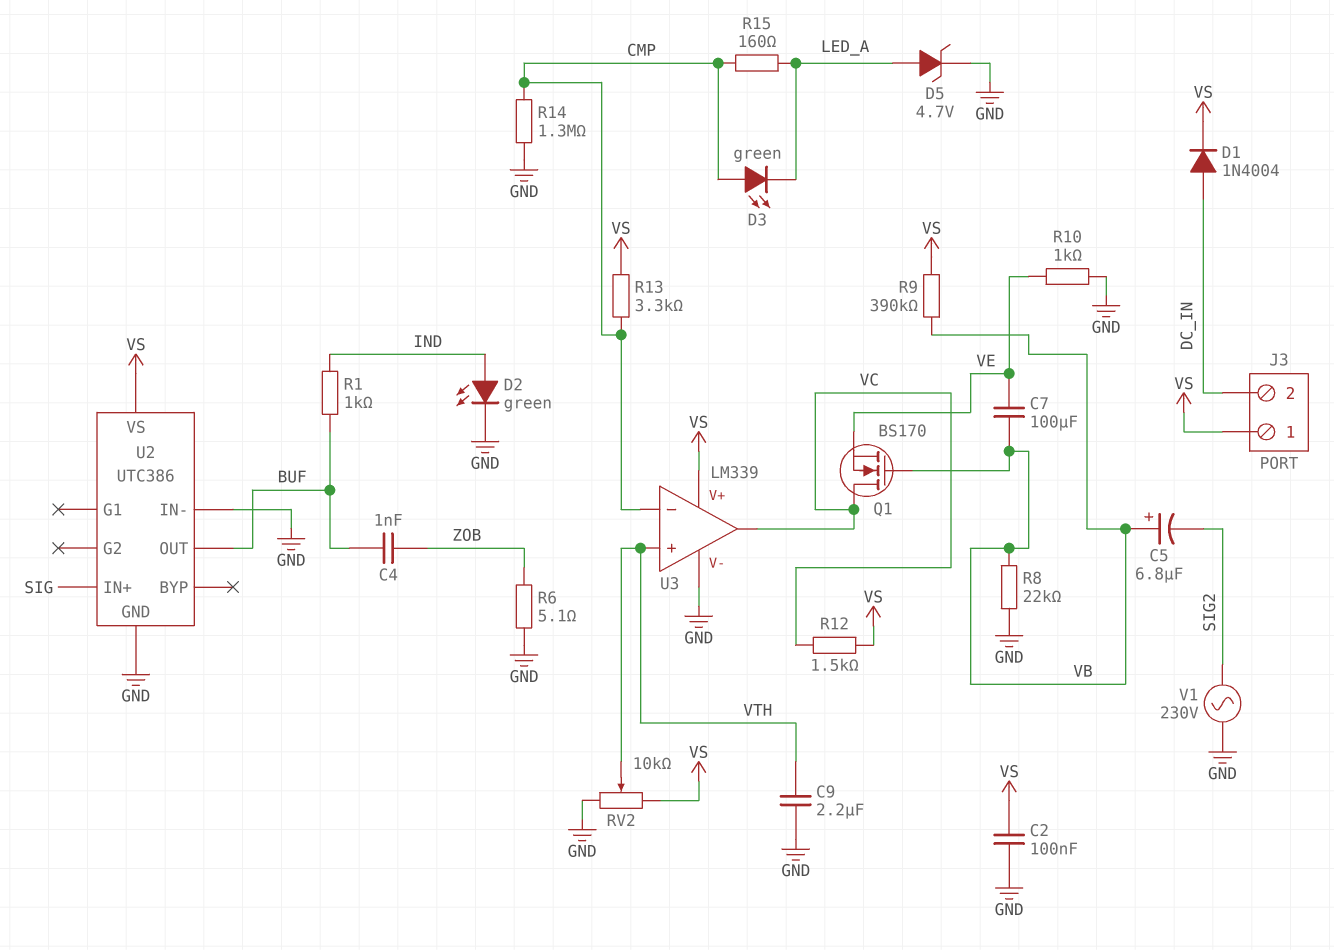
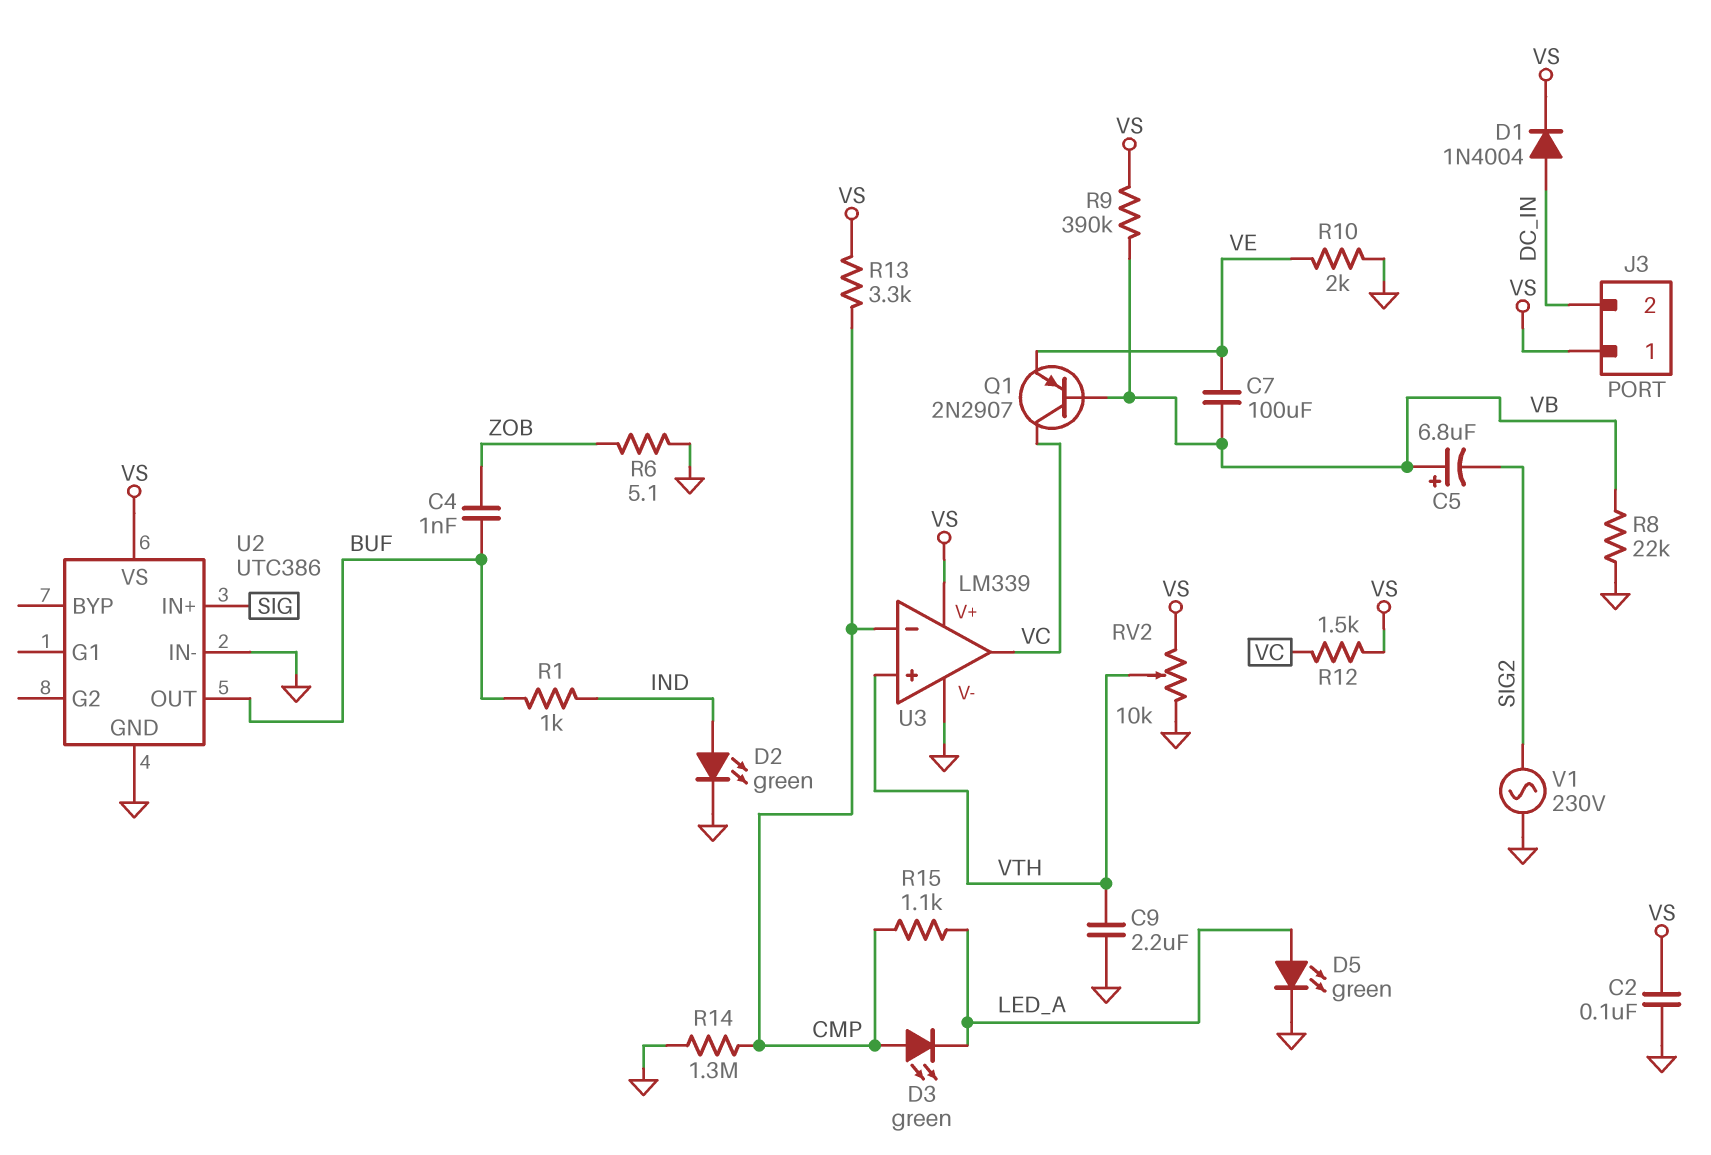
D5: zener 4.7V (A LED_A, K GND) -> LED green (A LED_A, K GND)
Q1: NMOS BS170 (G VB, D VC, S VE) -> PNP 2N2907 (B VB, C VC, E VE)
R10: 1k (GND, VE) -> 2k (GND, VE)
R15: 160 (CMP, LED_A) -> 1.1k (CMP, LED_A)

